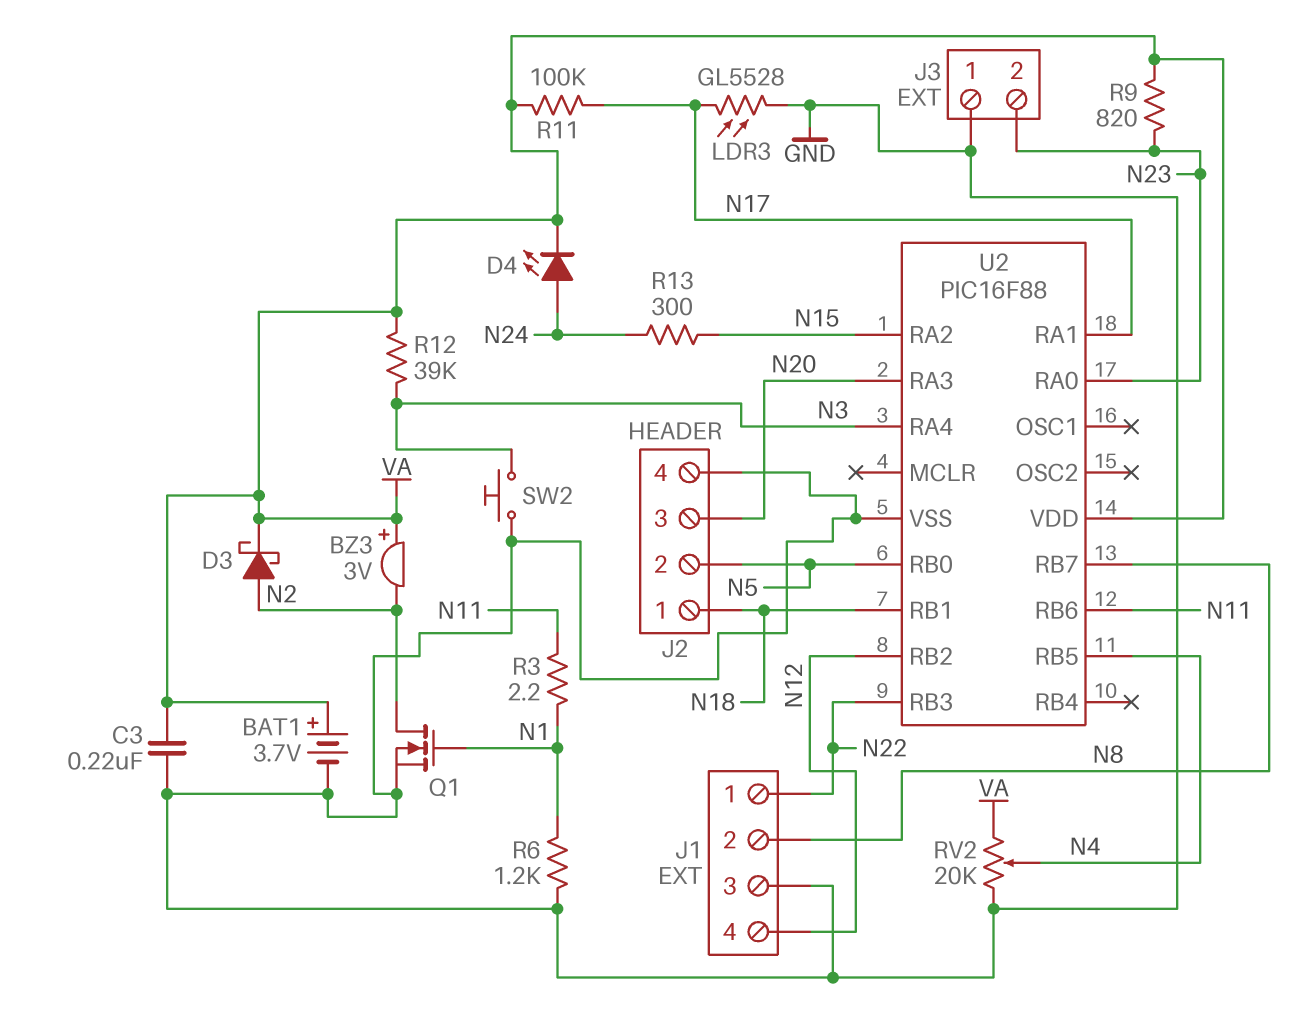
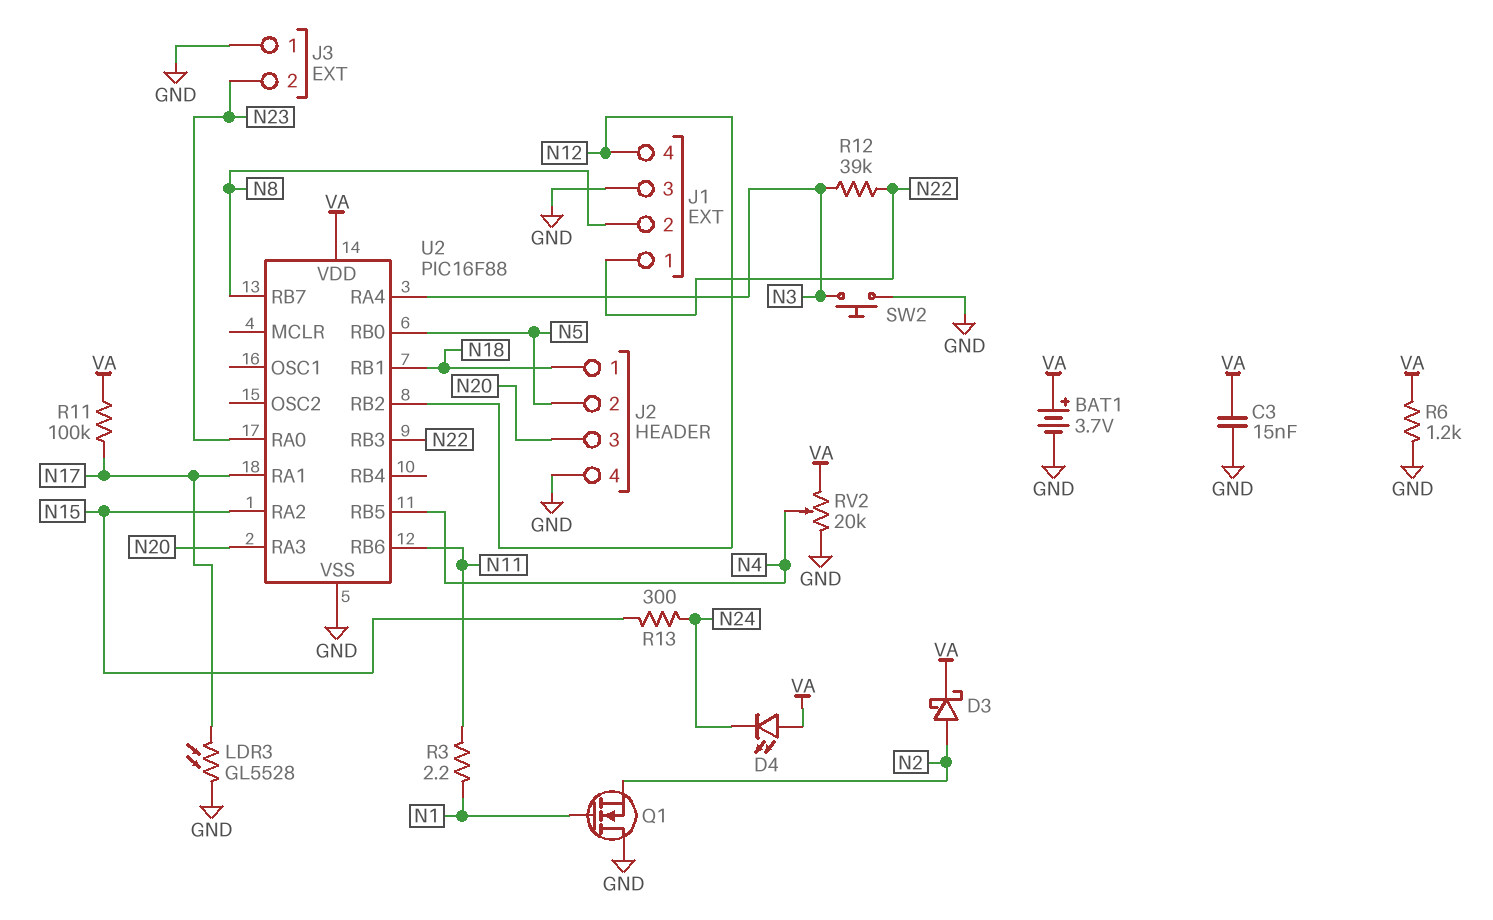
BZ3: buzzer 3V (plus VA, minus N2) -> none
C3: 220nF (GND, VA) -> 15nF (GND, VA)
D4: LED (A N24, K VA) -> LED (A VA, K N24)
Q1: NMOS (G N1, D N2, S GND) -> NMOS (G N1, D GND, S N2)
R6: 1.2k (GND, N1) -> 1.2k (GND, VA)
R9: 820 (N23, VA) -> none
R12: 39k (N3, VA) -> 39k (N3, N22)

